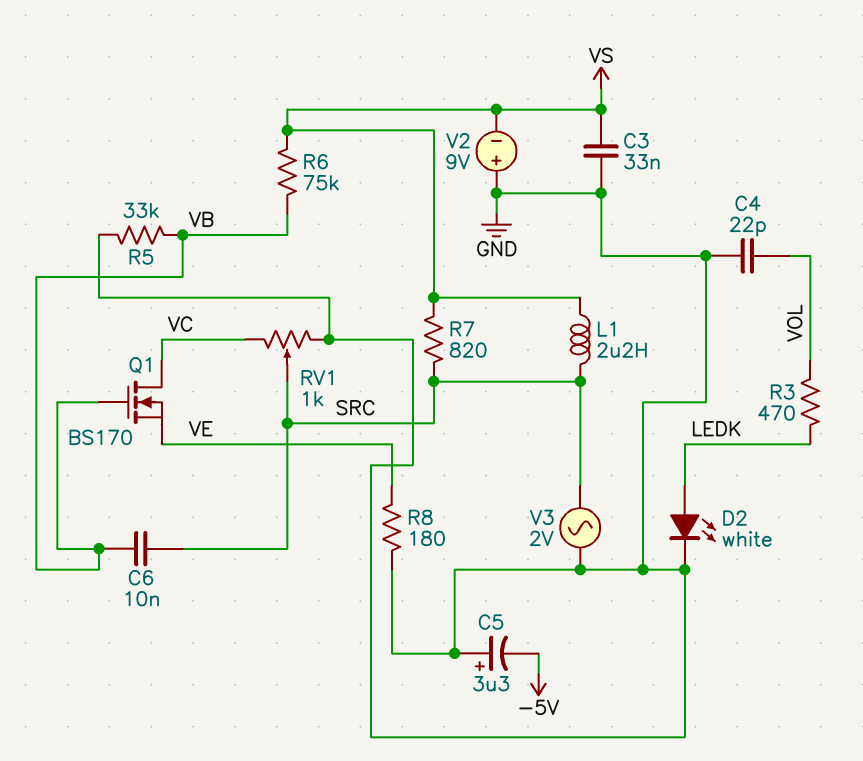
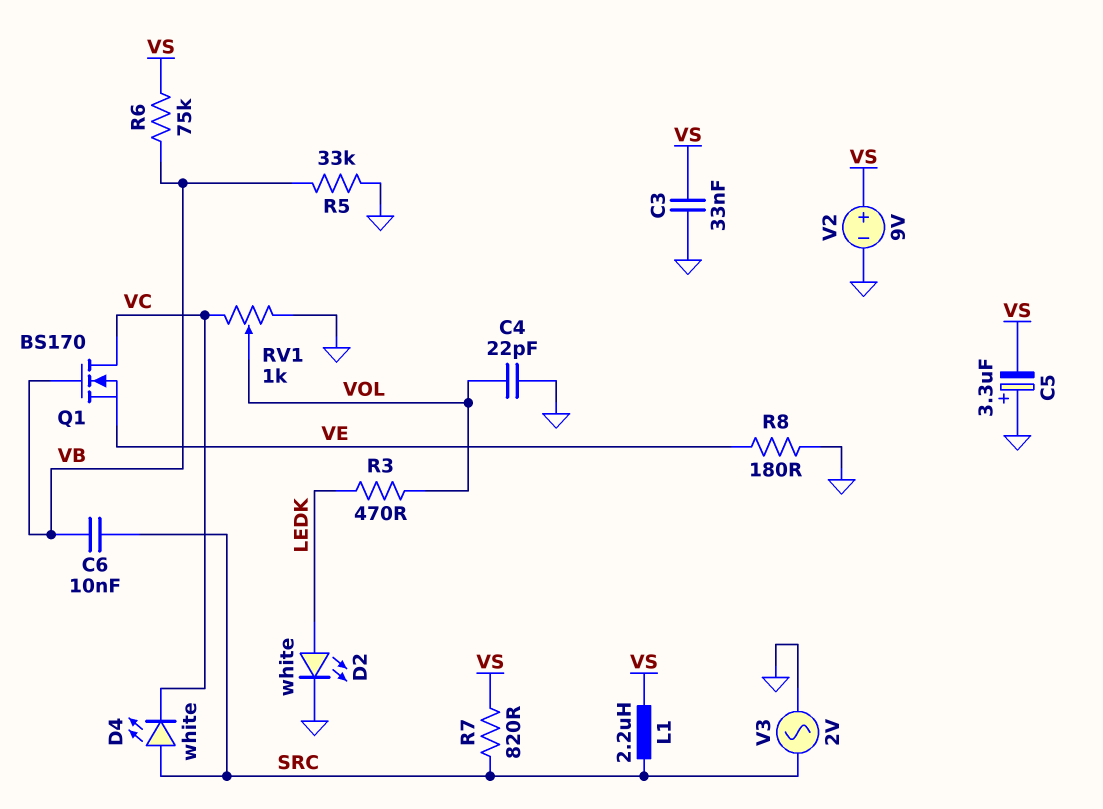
C5: 3.3uF (plus GND, minus -5V) -> 3.3uF (plus GND, minus VS)
D4: none -> LED white (A SRC, K VC)
RV1: 1k (GND, VC, wiper SRC) -> 1k (GND, VC, wiper VOL)
V2: 9V (plus GND, minus VS) -> 9V (plus VS, minus GND)

